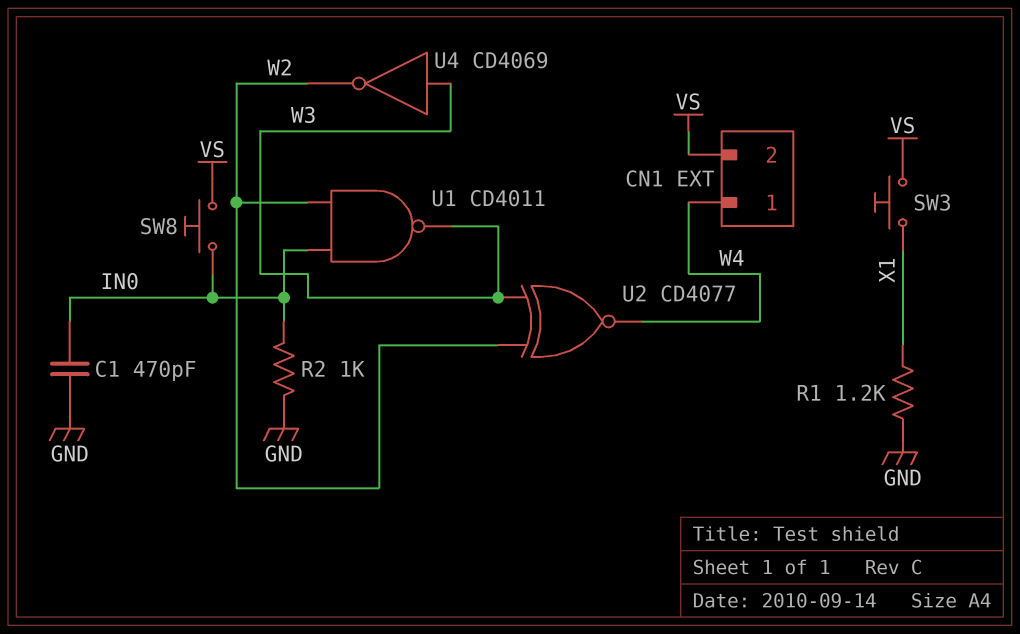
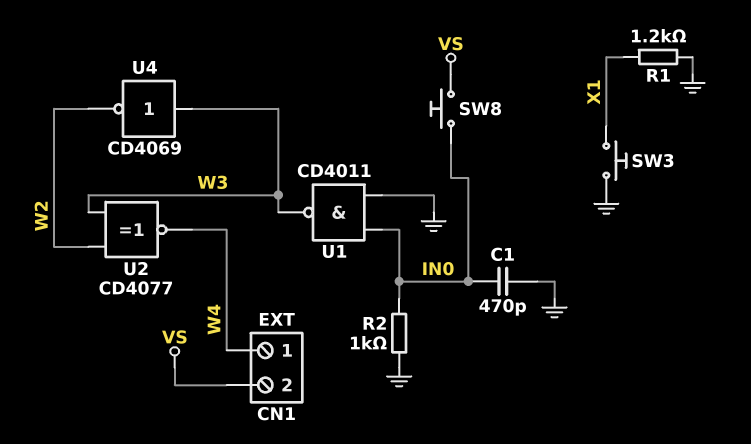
SW3: button (VS, X1) -> button (GND, X1)
U1: NAND CD4011 (in IN0, in W2, out W3) -> NAND CD4011 (in GND, in IN0, out W3)

